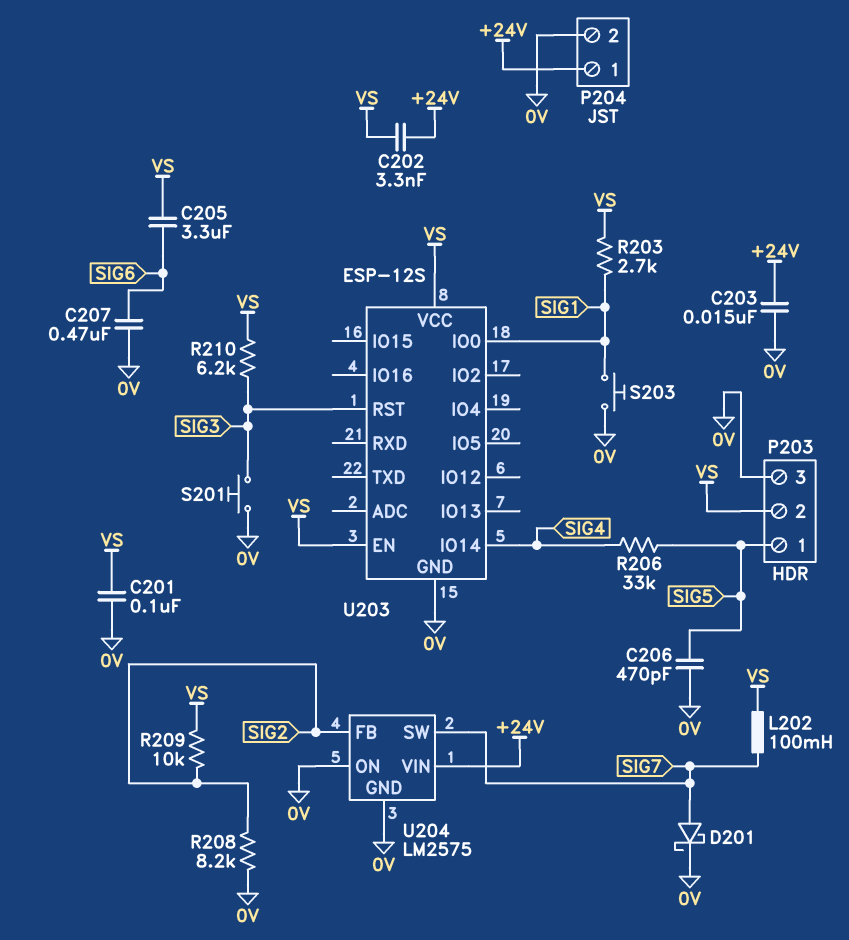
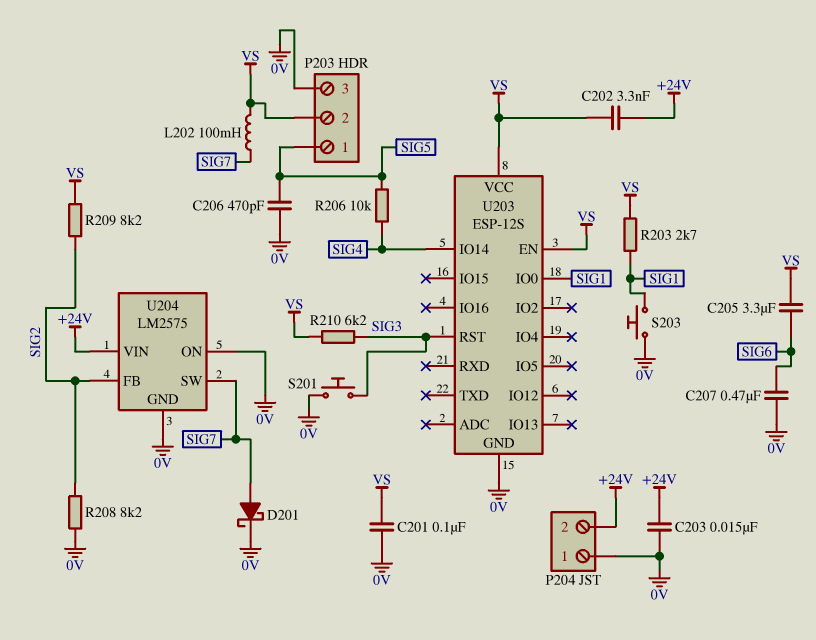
P204 pin 1: +24V -> 0V
P204 pin 2: 0V -> +24V
R206: 33k (SIG4, SIG5) -> 10k (SIG4, SIG5)
R209: 10k (SIG2, VS) -> 8.2k (SIG2, VS)

